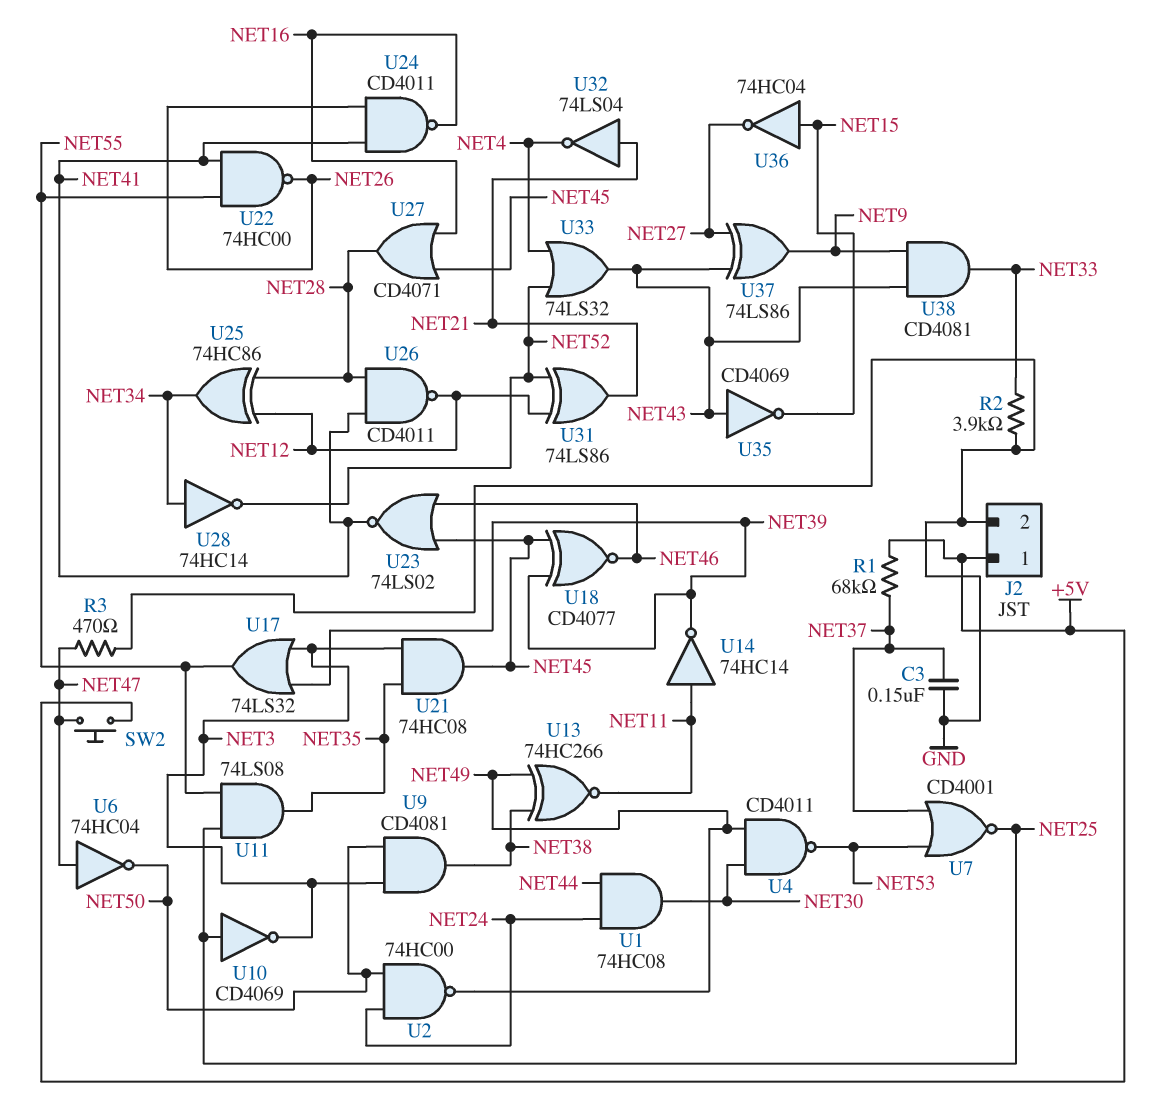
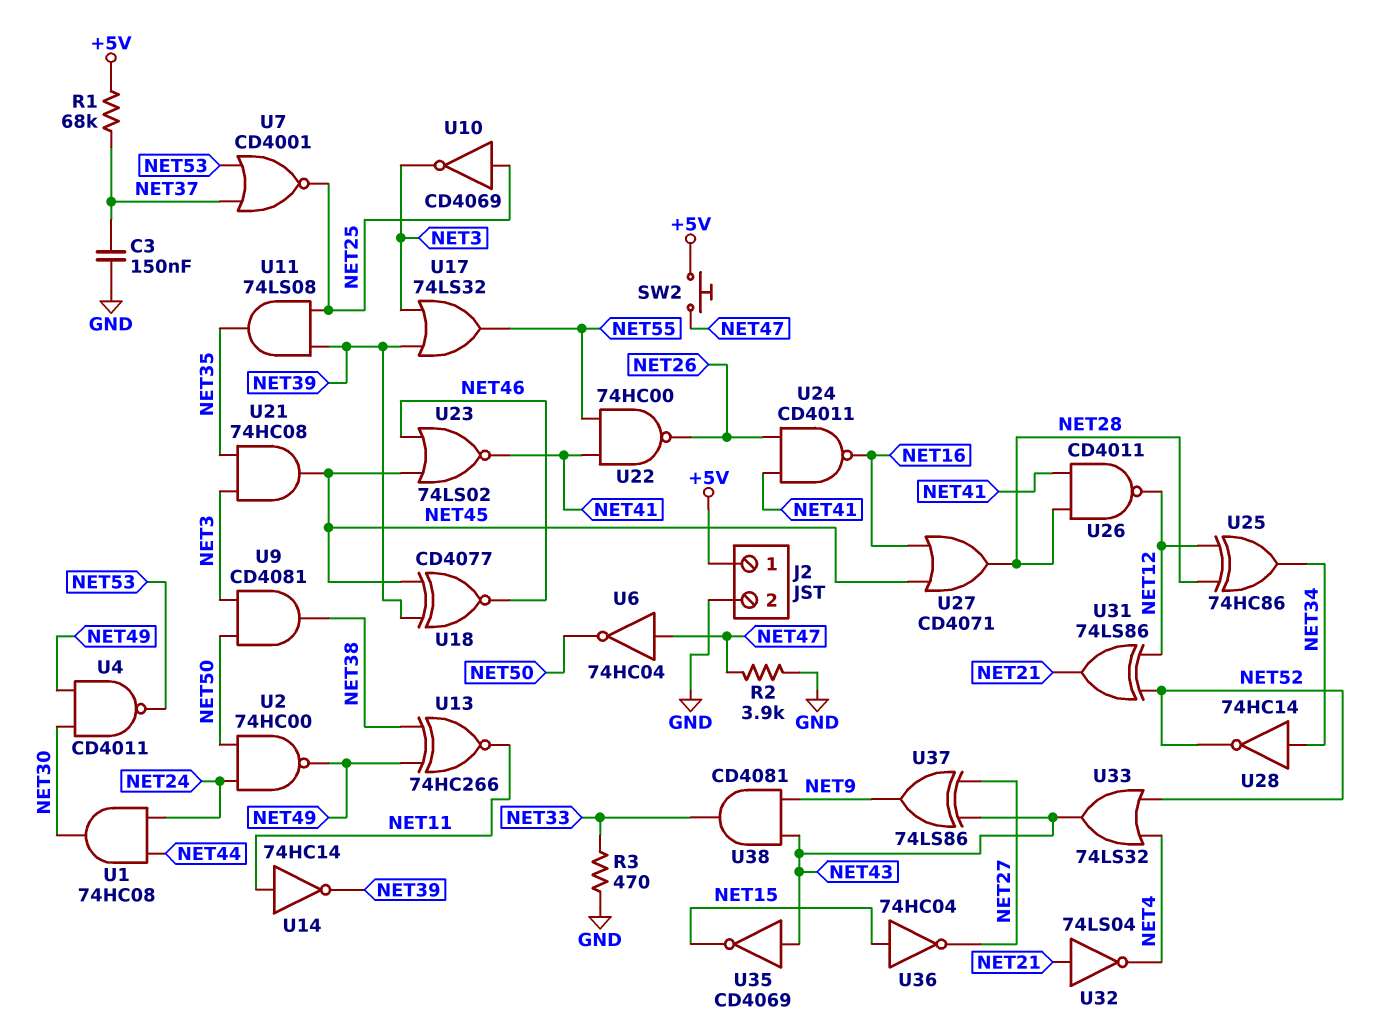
R2: 3.9k (GND, NET33) -> 3.9k (GND, NET47)
R3: 470 (GND, NET47) -> 470 (GND, NET33)
U11: AND 74LS08 (in NET25, in NET55, out NET35) -> AND 74LS08 (in NET25, in NET39, out NET35)

